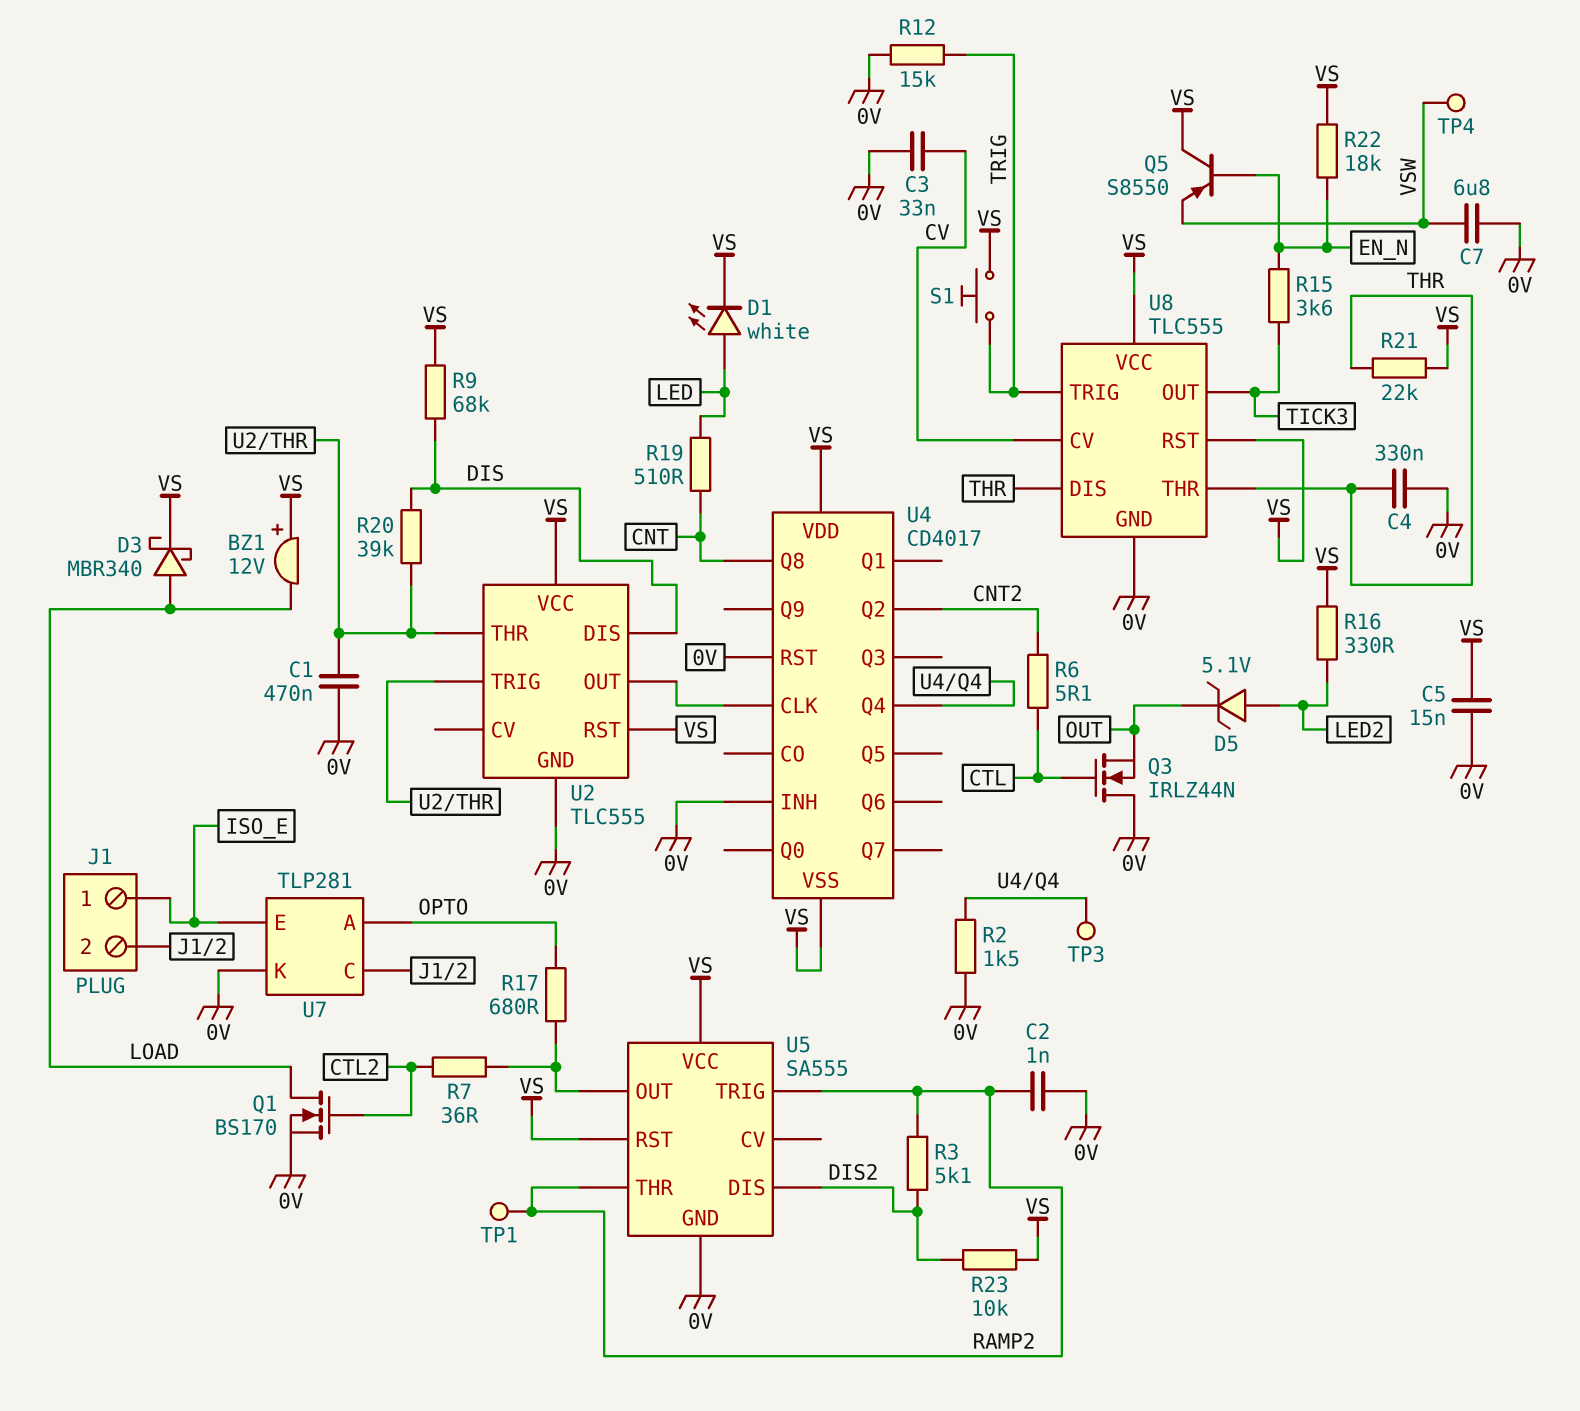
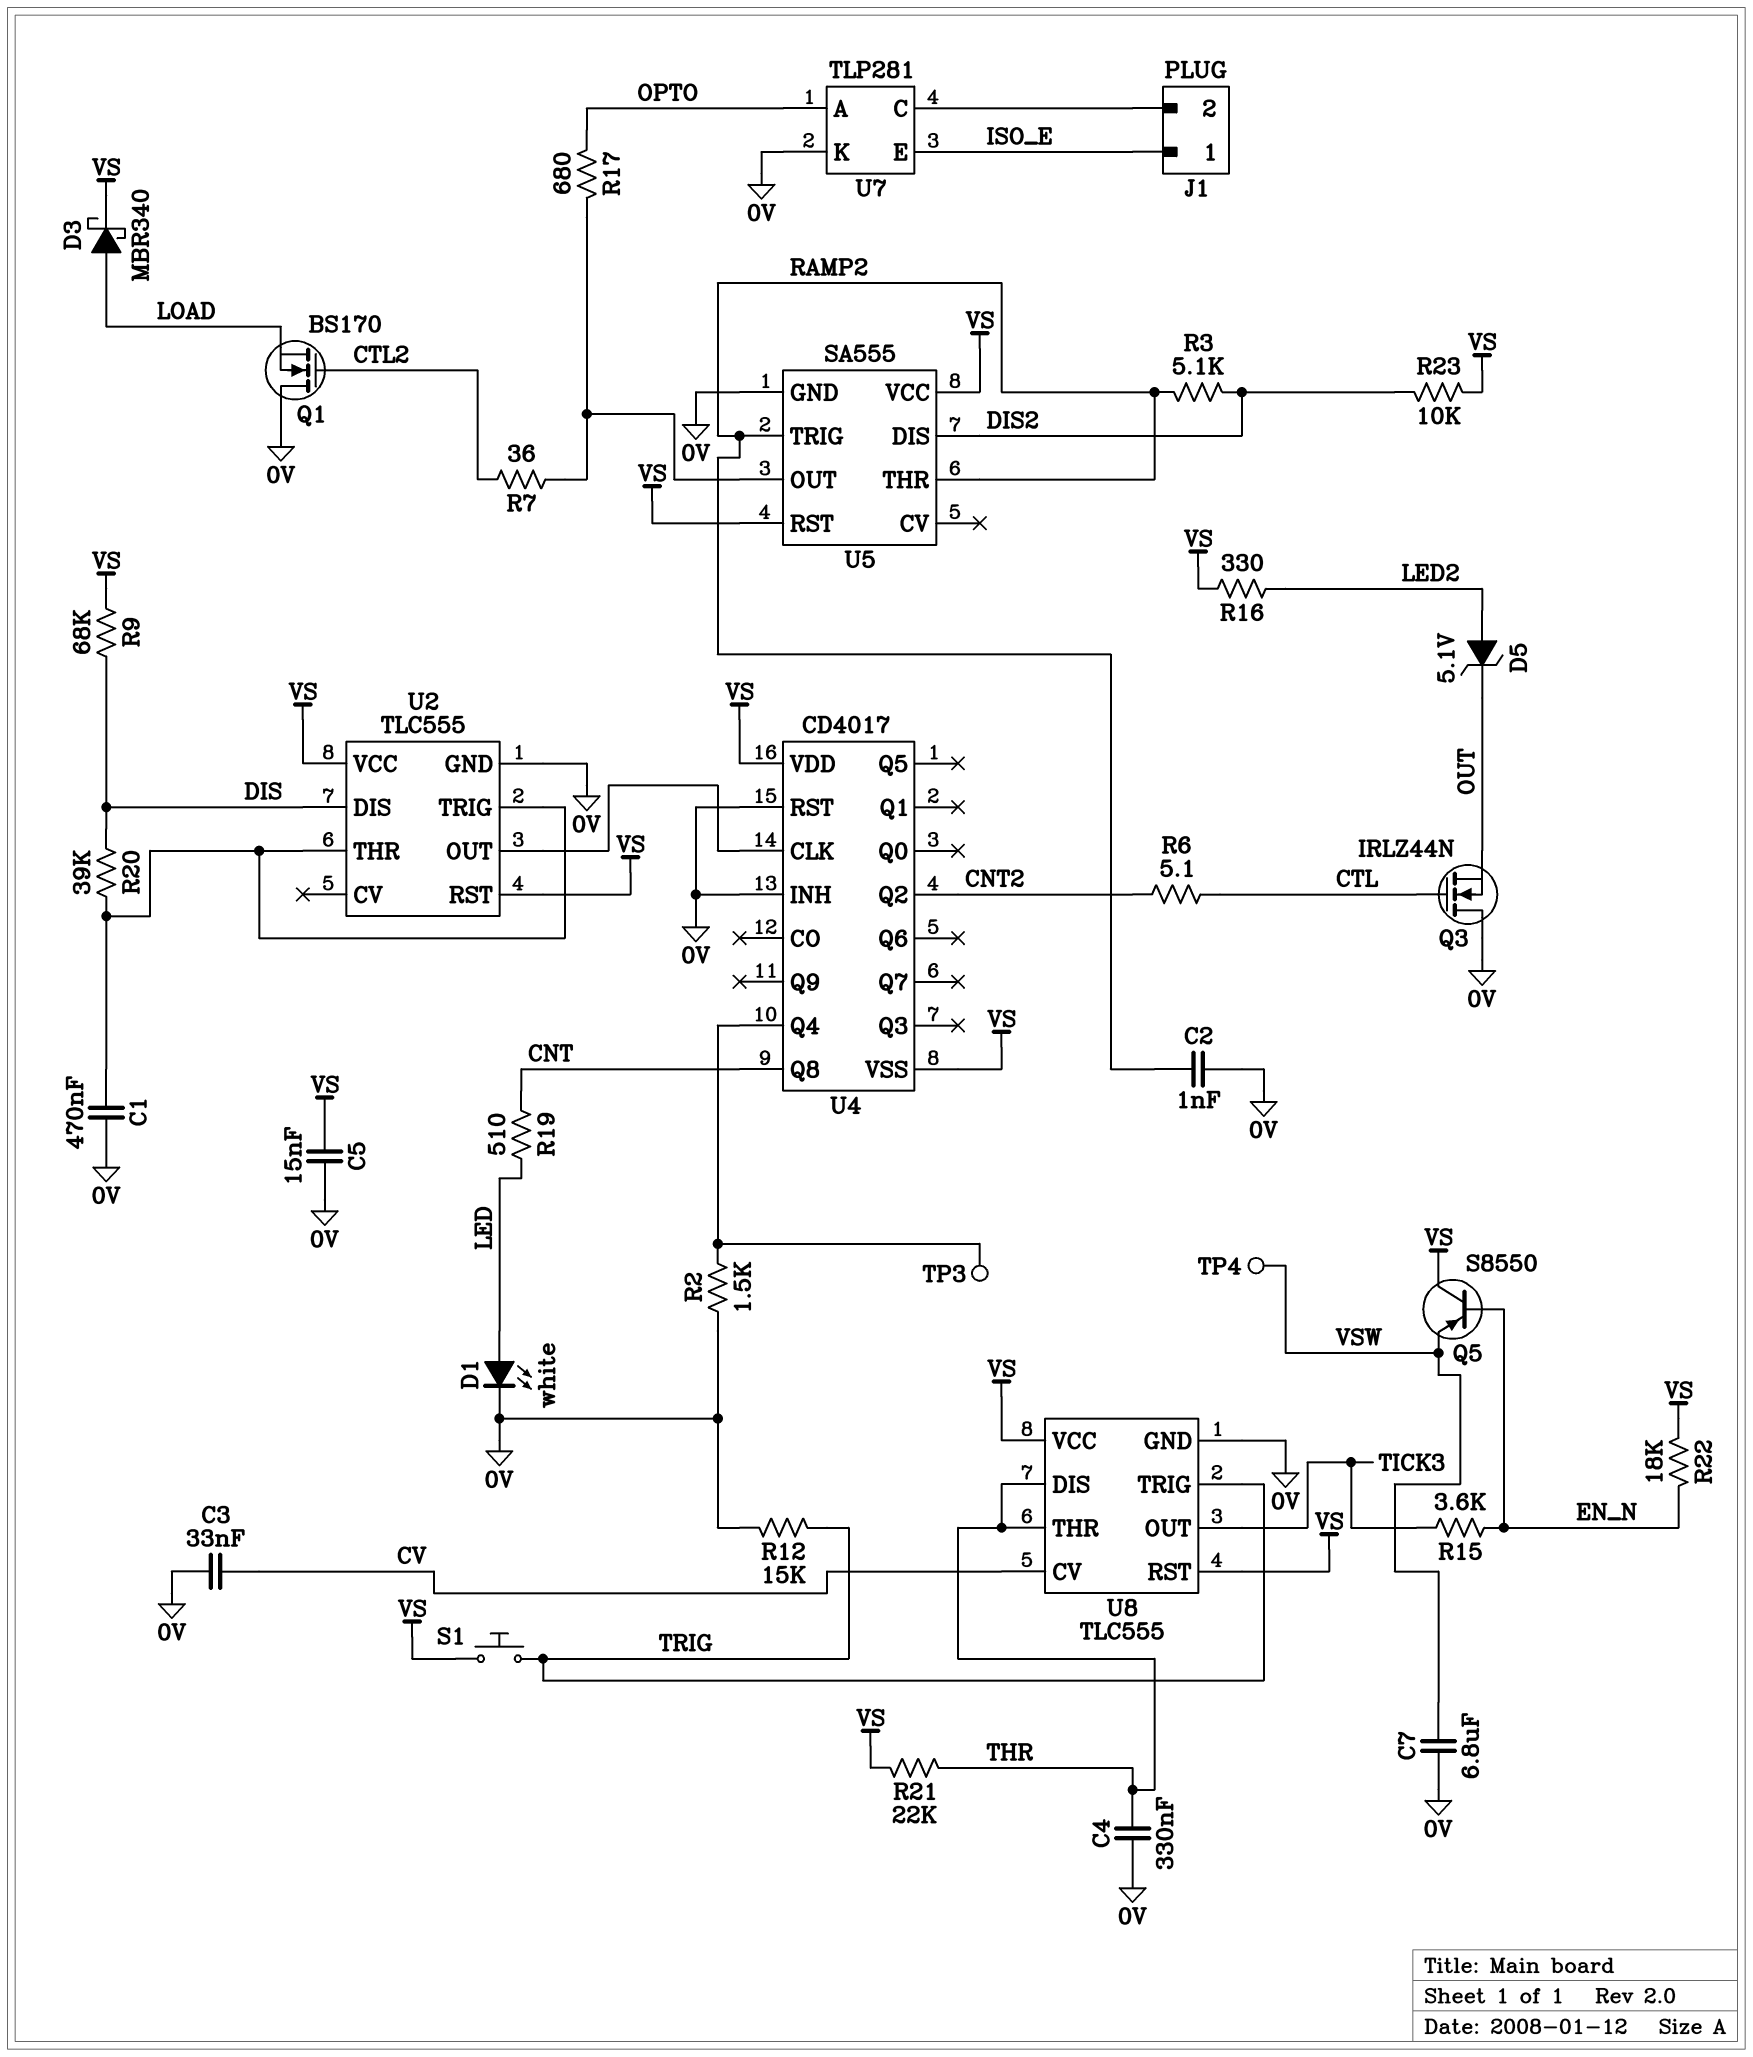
BZ1: buzzer 12V (plus VS, minus LOAD) -> none
D1: LED white (A LED, K VS) -> LED white (A LED, K 0V)
Q1: NMOS BS170 (G CTL2, D LOAD, S 0V) -> NMOS BS170 (G CTL2, D 0V, S LOAD)
TP1: test point (RAMP2) -> none

